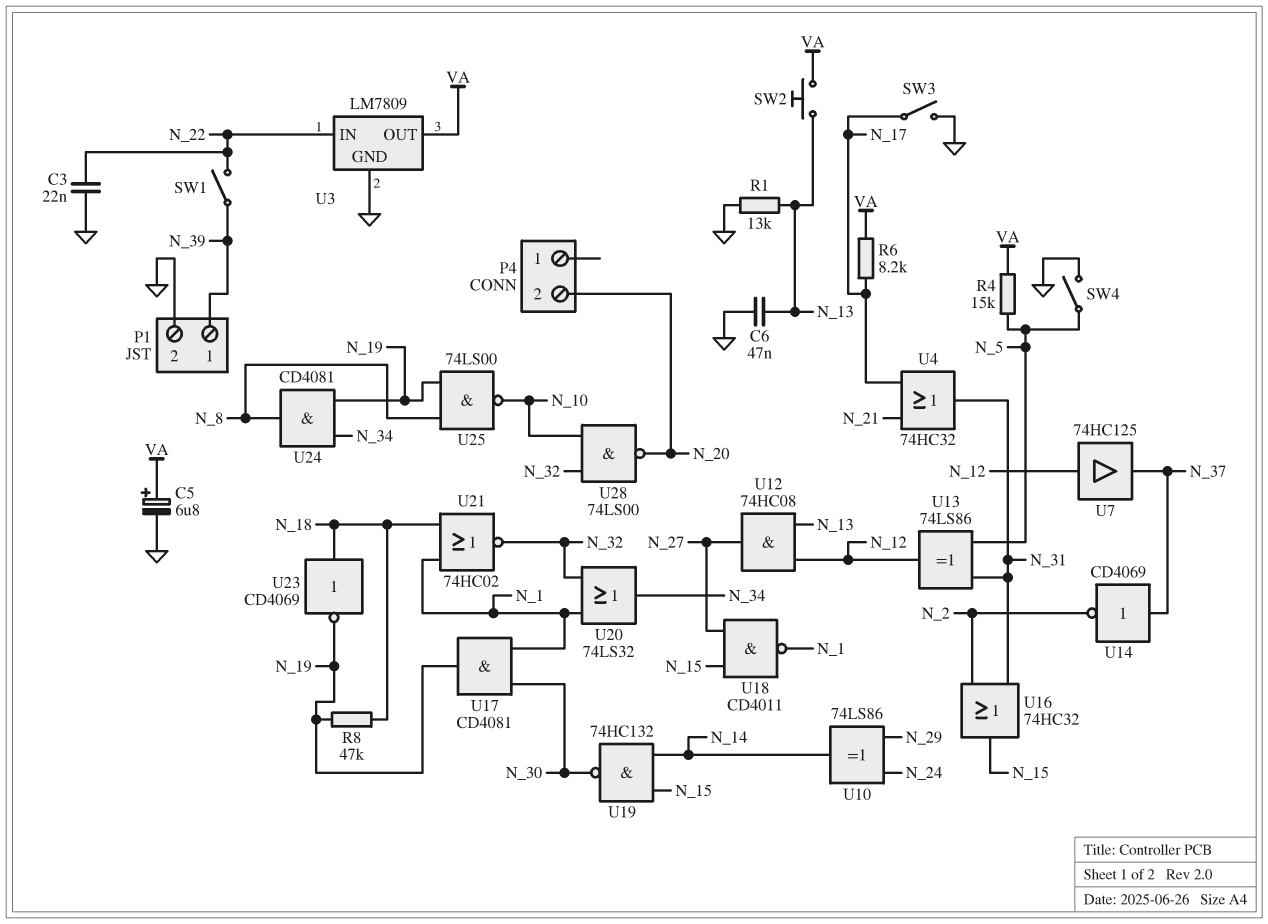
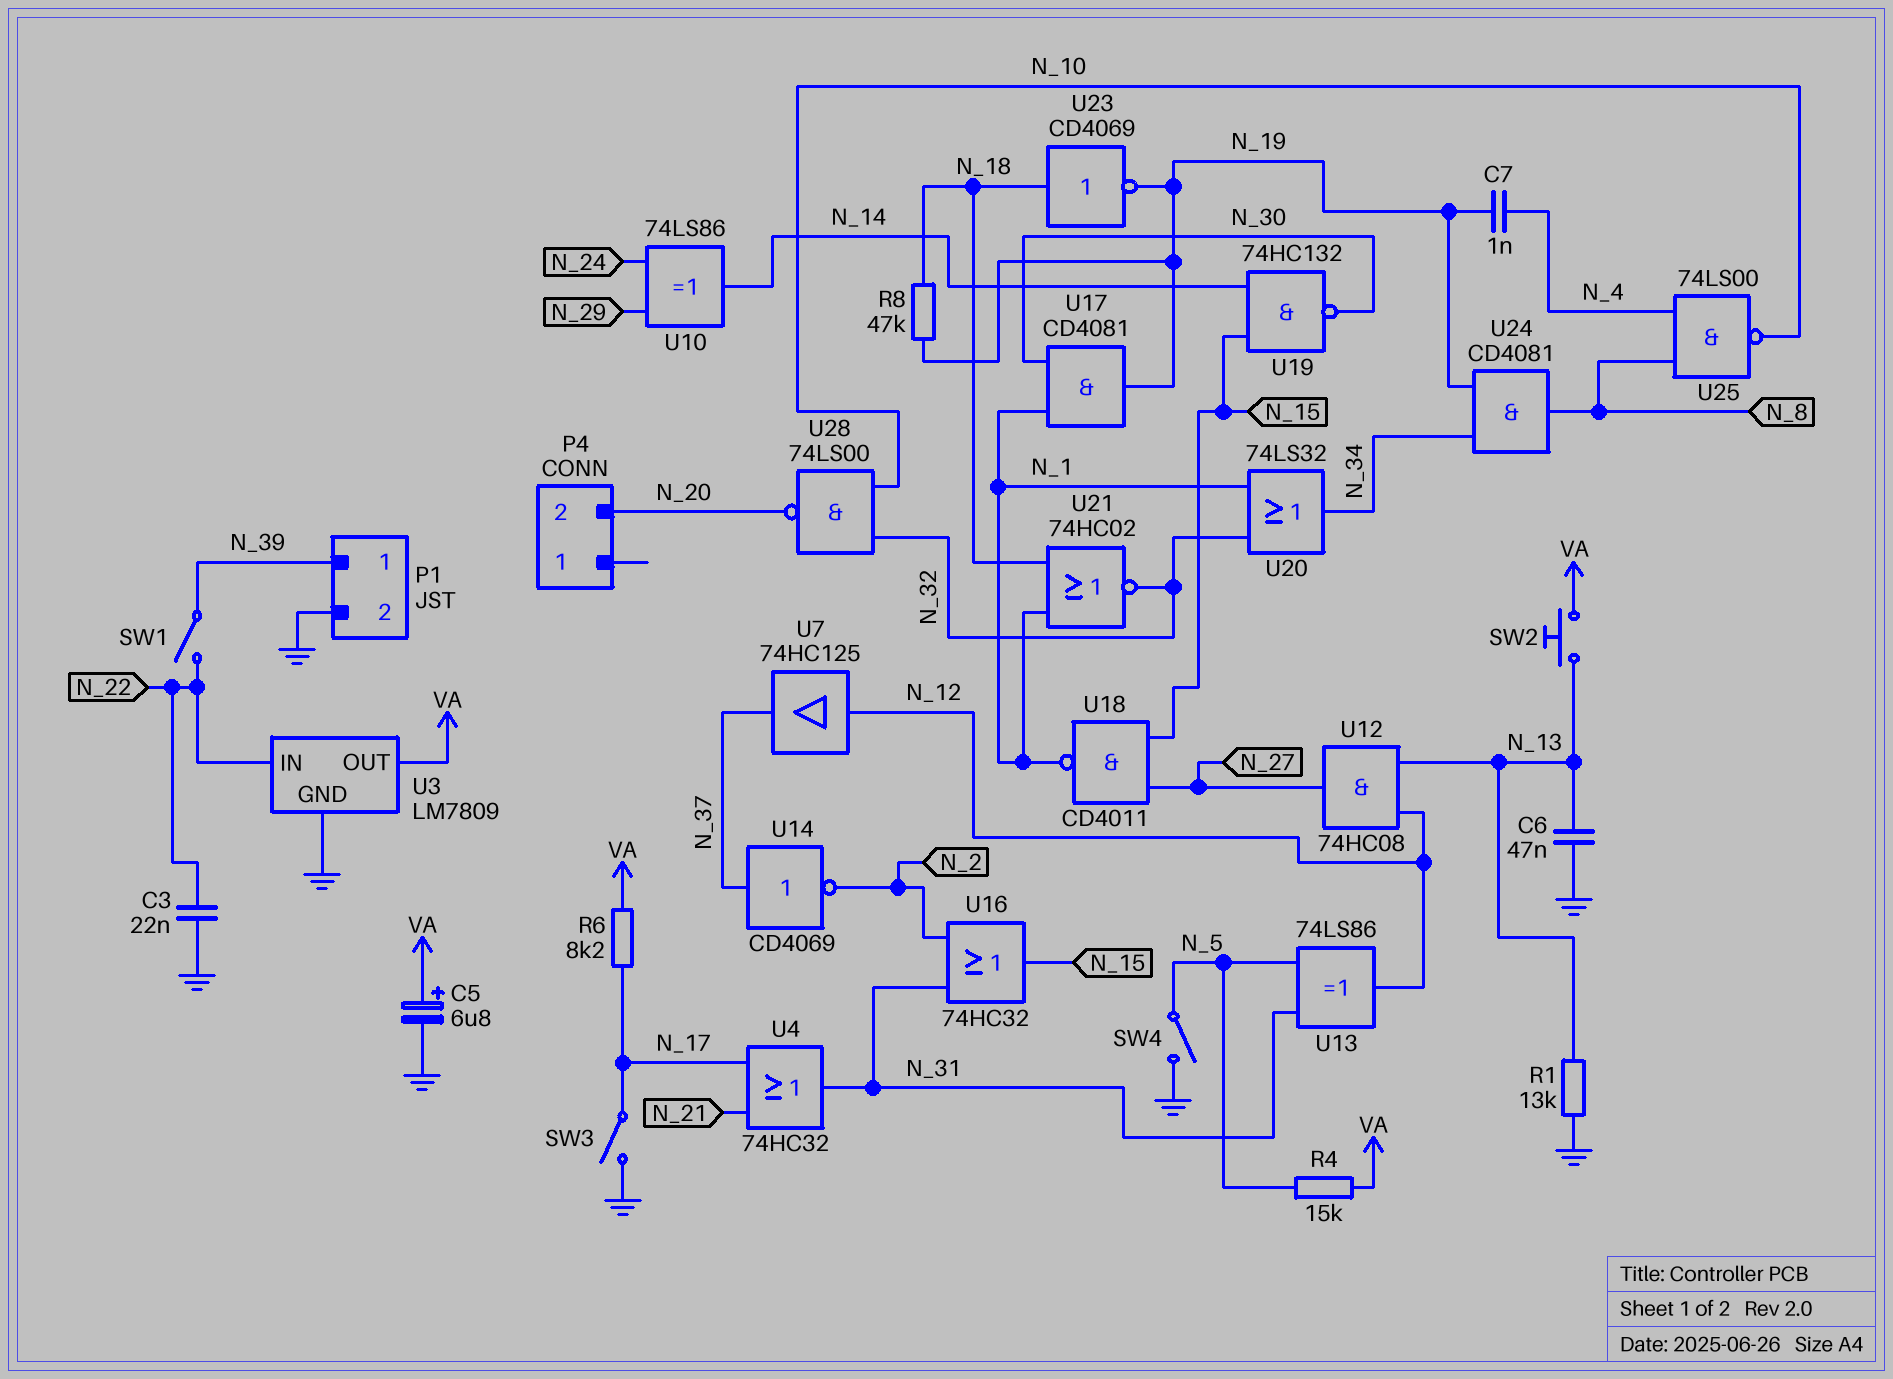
C7: none -> 1nF (N_4, N_19)
U25: NAND 74LS00 (in N_8, in N_19, out N_10) -> NAND 74LS00 (in N_4, in N_8, out N_10)

